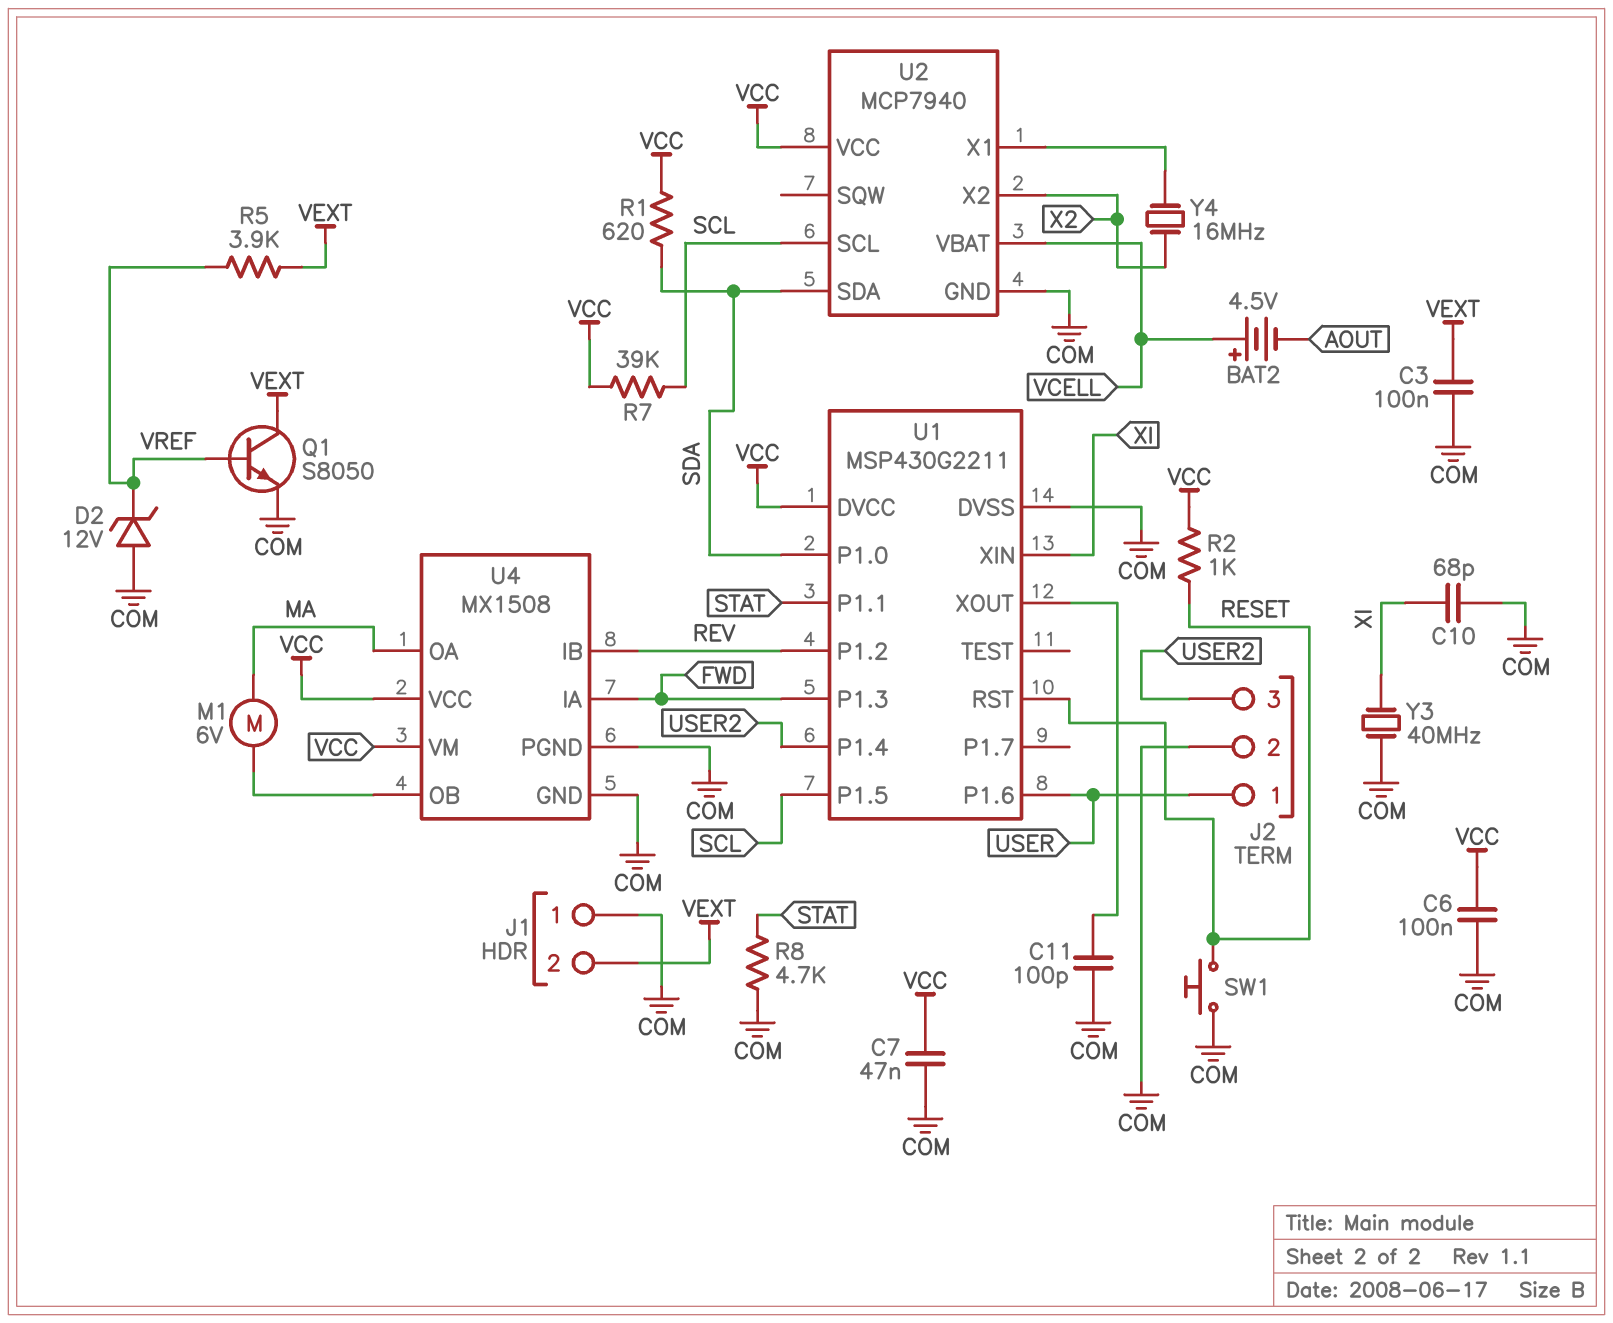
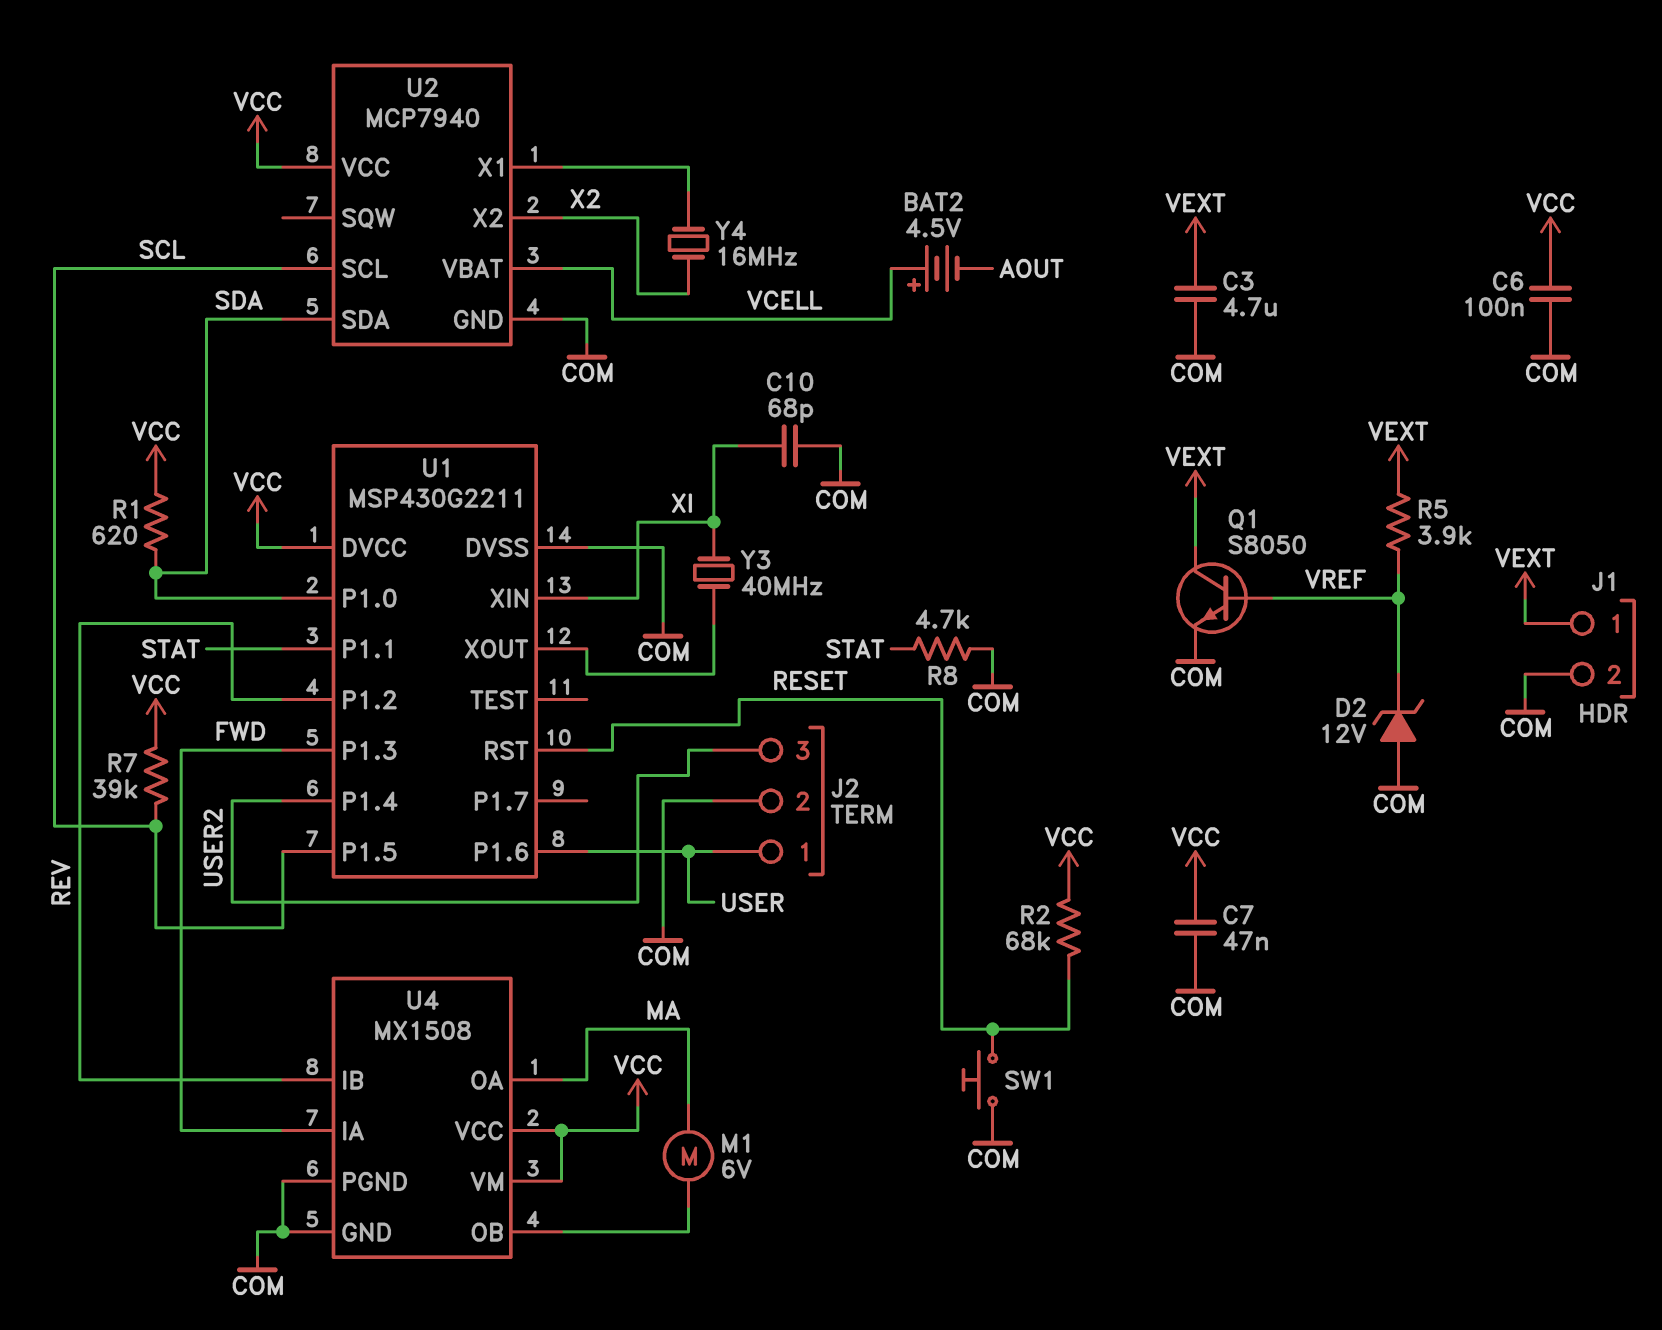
C3: 100nF (COM, VEXT) -> 4.7uF (COM, VEXT)
C11: 100pF (COM, U1/XOUT) -> none
J1 pin 1: COM -> VEXT
J1 pin 2: VEXT -> COM
R2: 1k (RESET, VCC) -> 68k (RESET, VCC)
Y3: 40MHz (COM, XI) -> 40MHz (U1/XOUT, XI)

